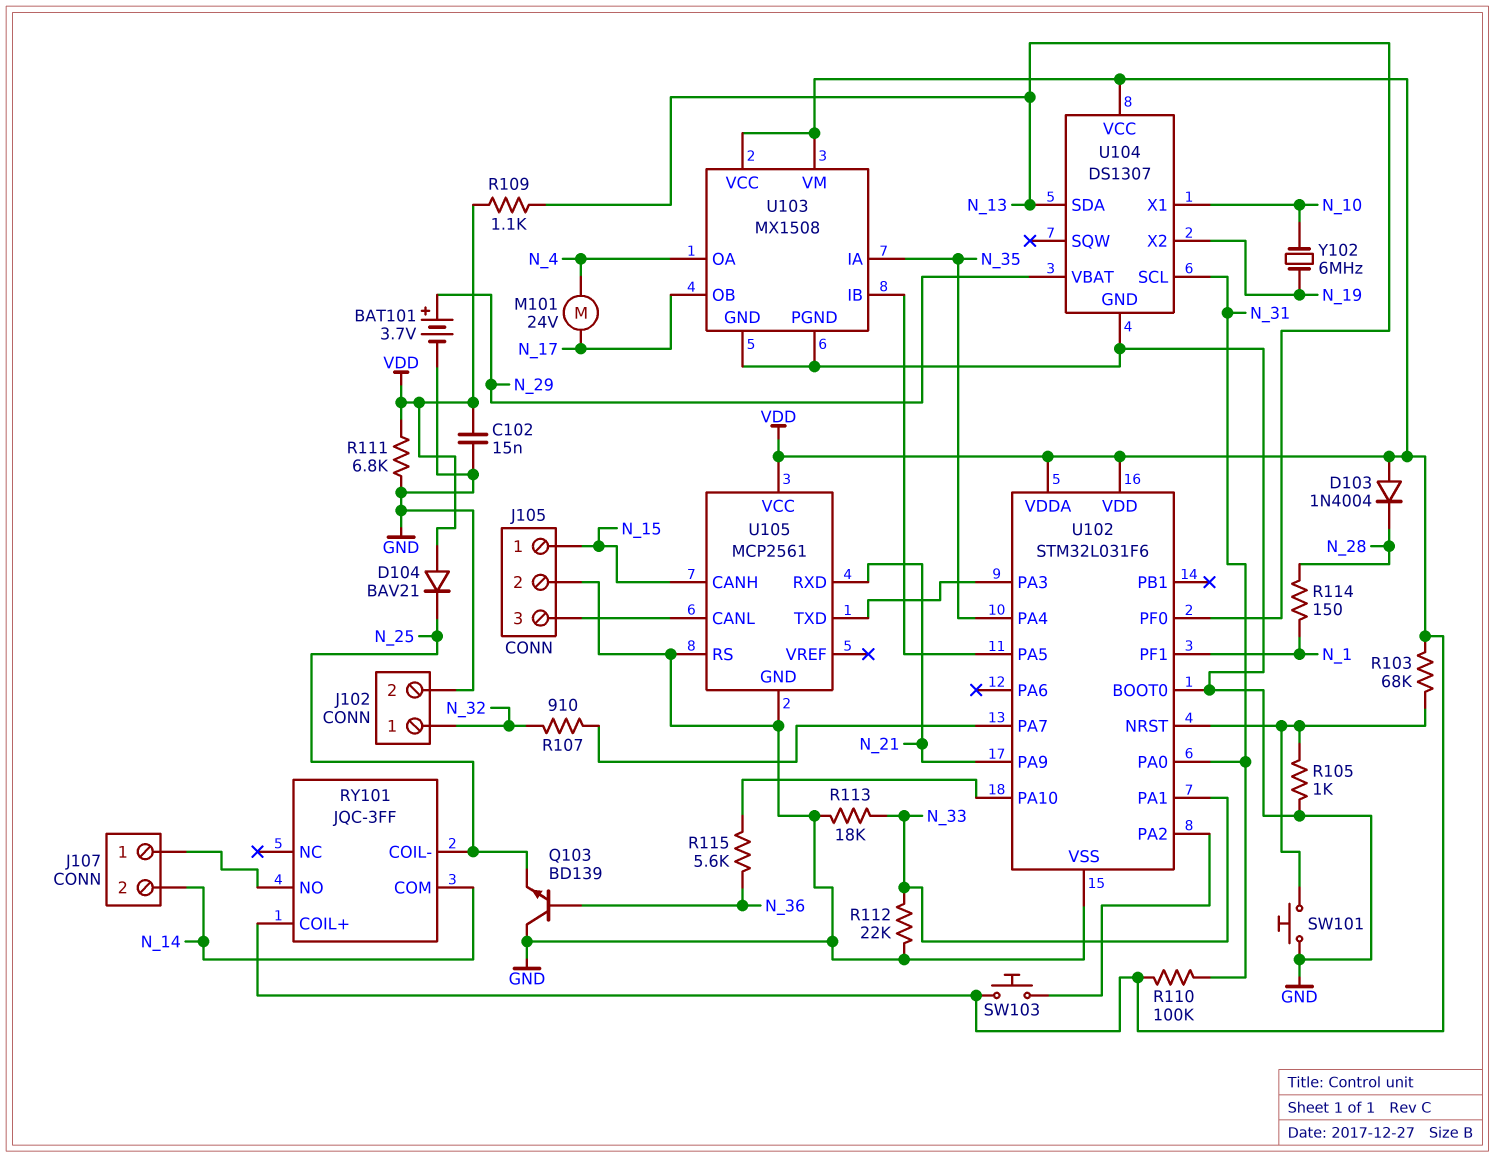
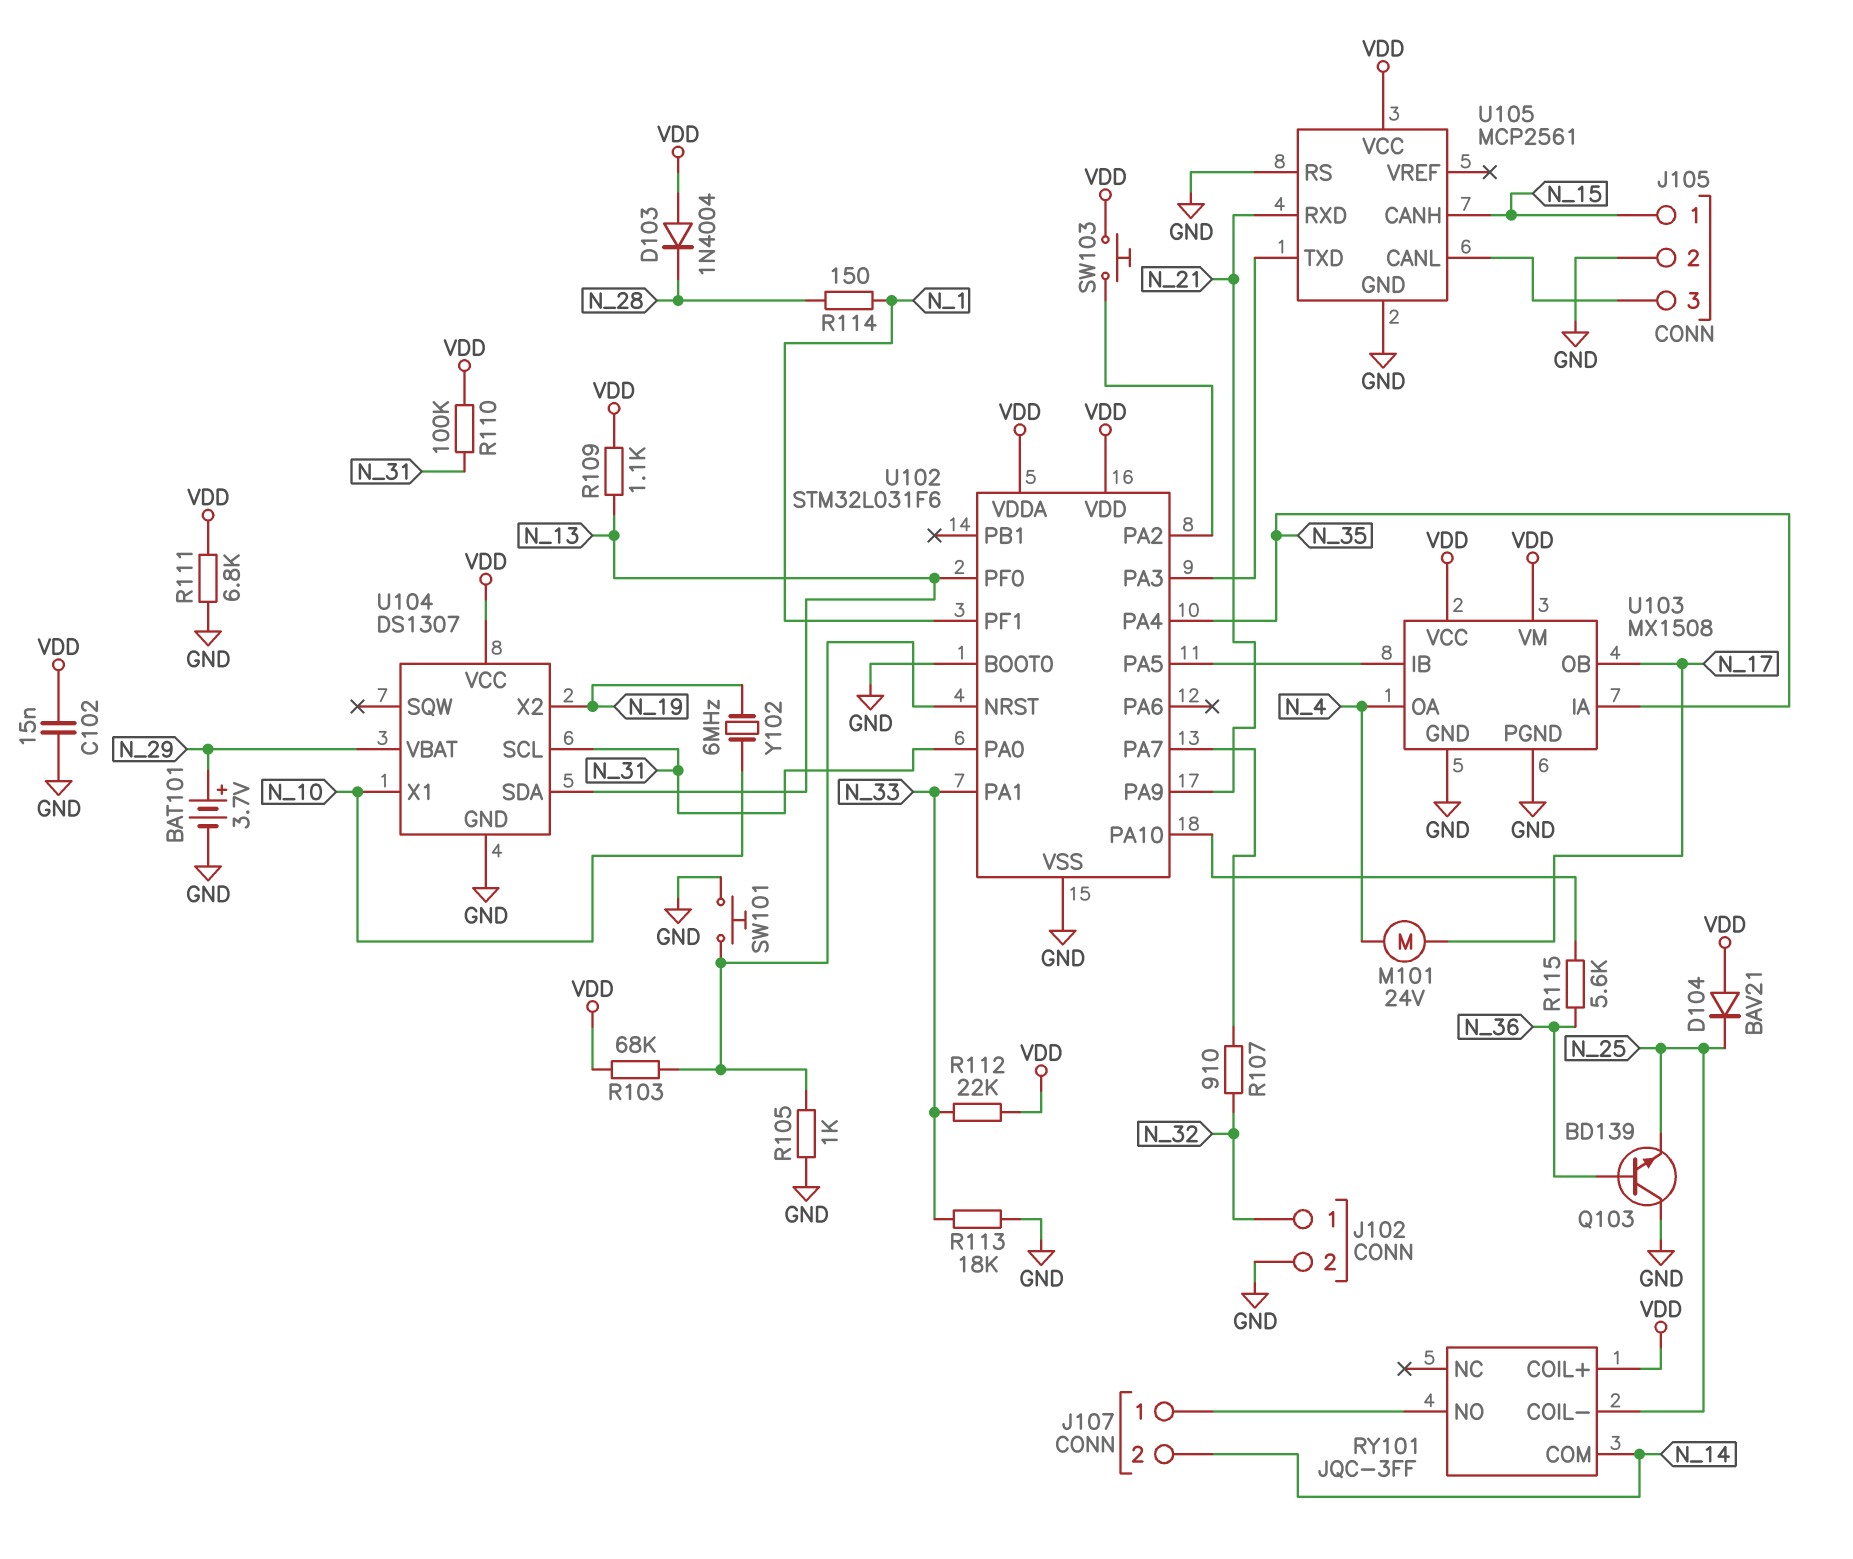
R112: 22k (GND, N_33) -> 22k (N_33, VDD)

